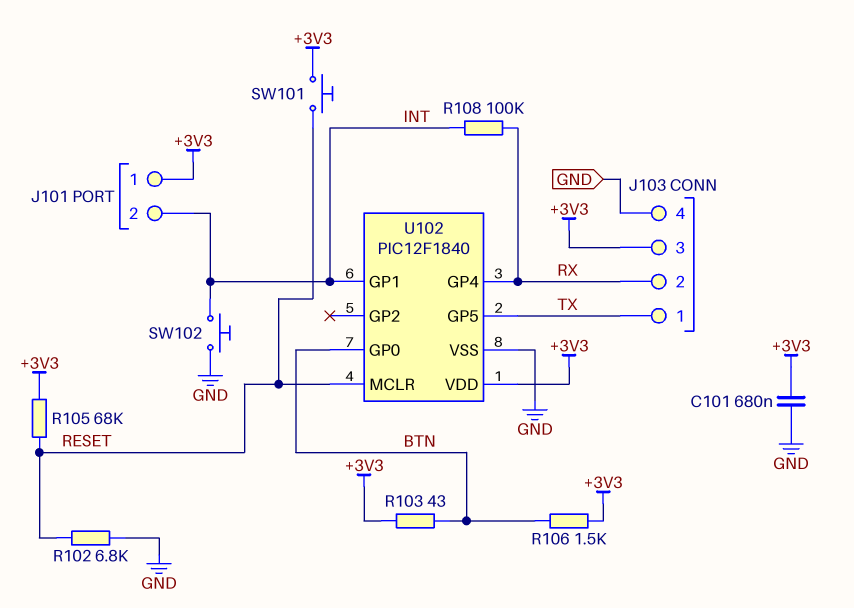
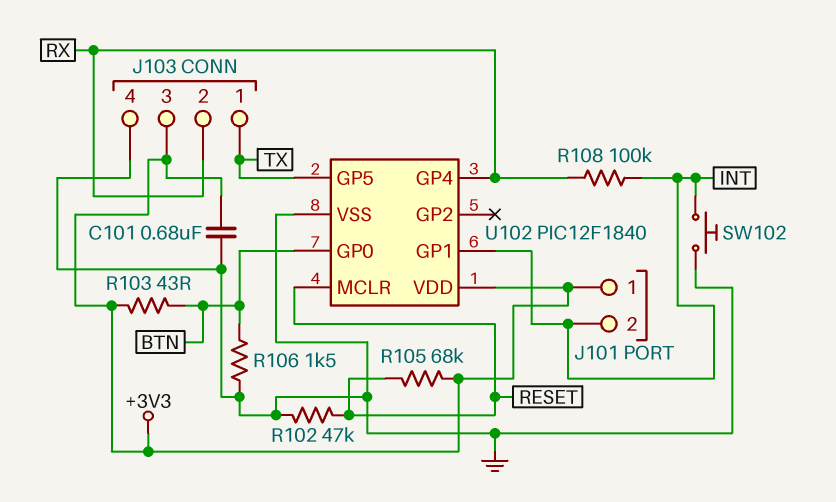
R102: 6.8k (GND, RESET) -> 47k (GND, RESET)
R106: 1.5k (+3V3, BTN) -> 1.5k (BTN, GND)
SW101: button (+3V3, RESET) -> none

